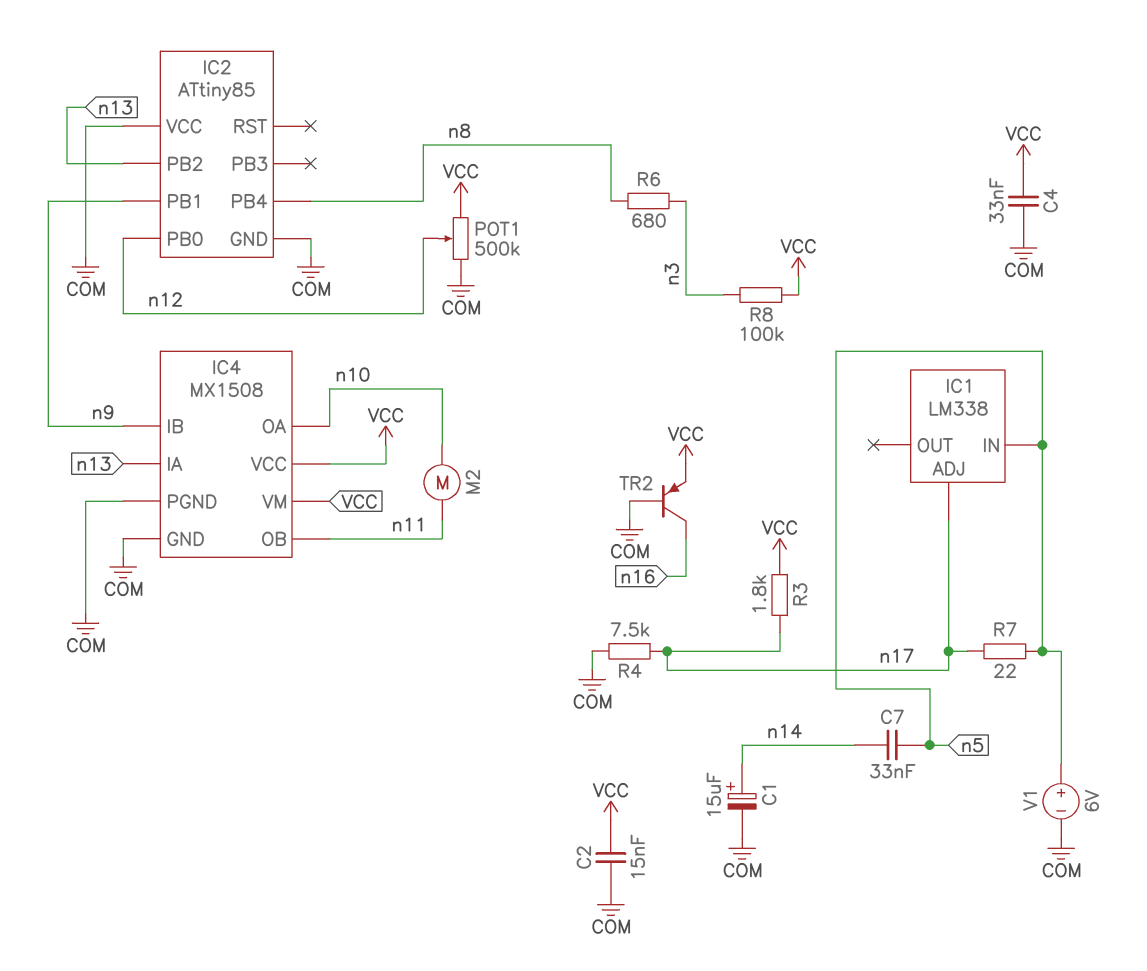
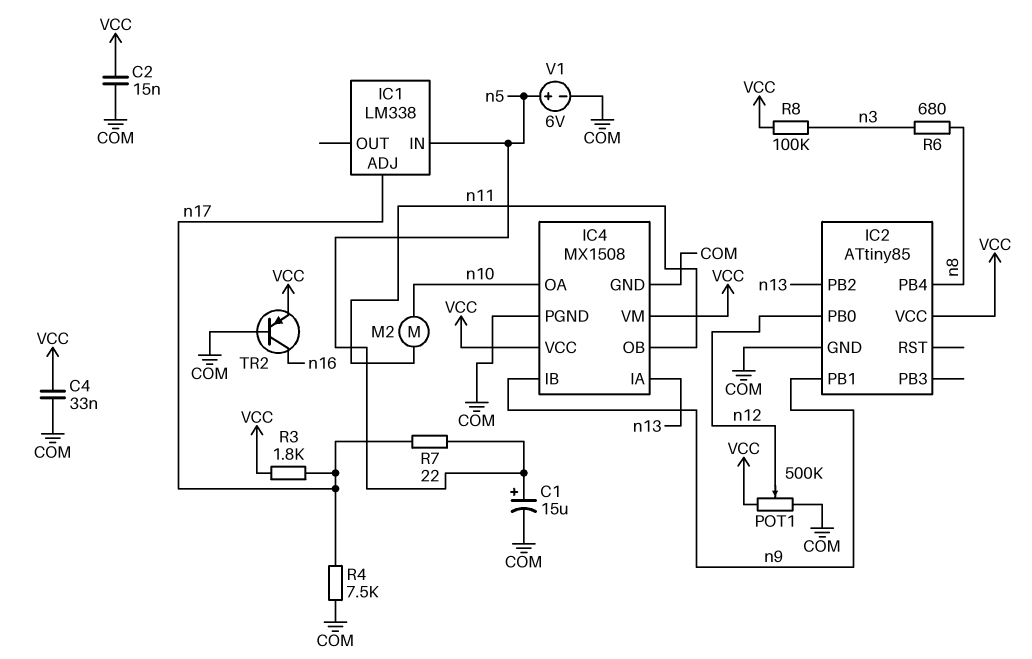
C1: 15uF (plus n14, minus COM) -> 15uF (plus n5, minus COM)
C7: 33nF (n5, n14) -> none
IC2 pin VCC: COM -> VCC

